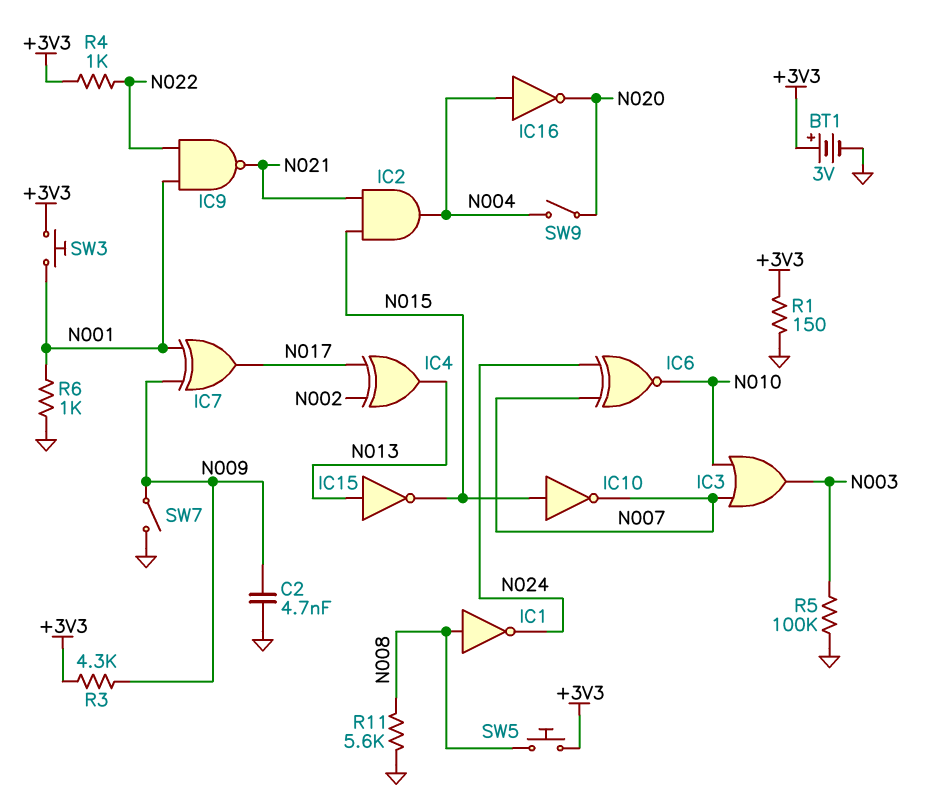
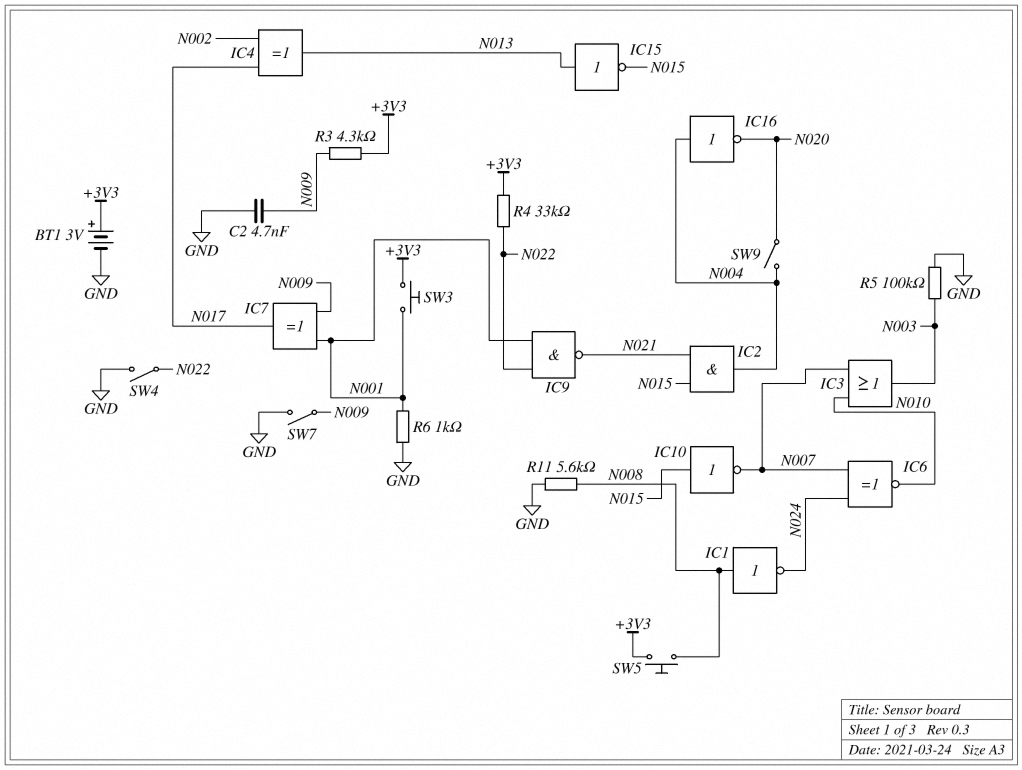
R1: 150 (+3V3, GND) -> none
R4: 1k (+3V3, N022) -> 33k (+3V3, N022)
SW4: none -> switch (GND, N022)

